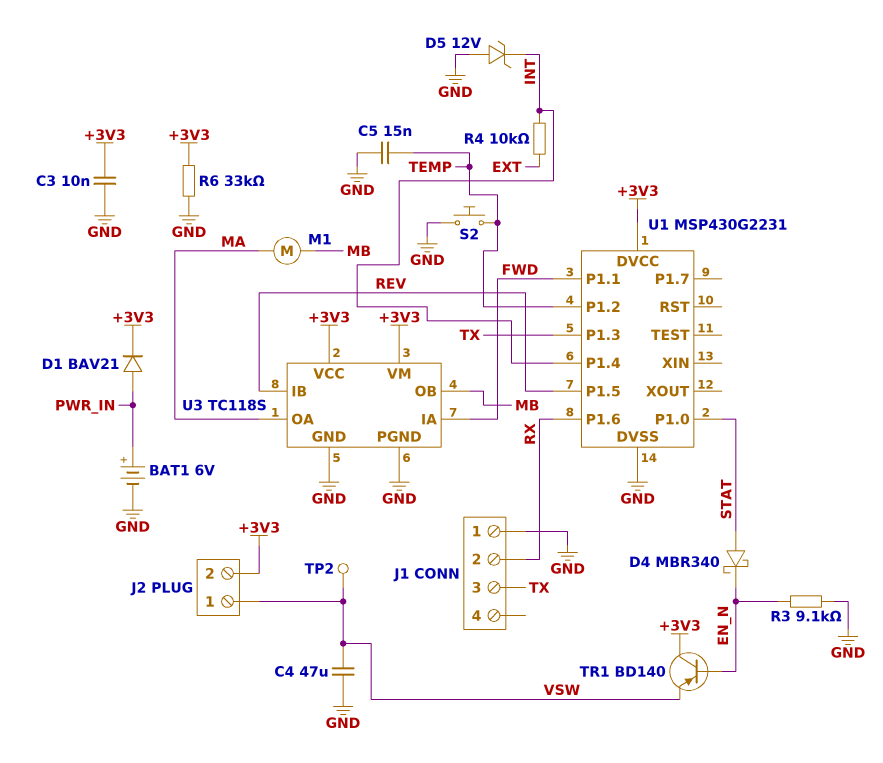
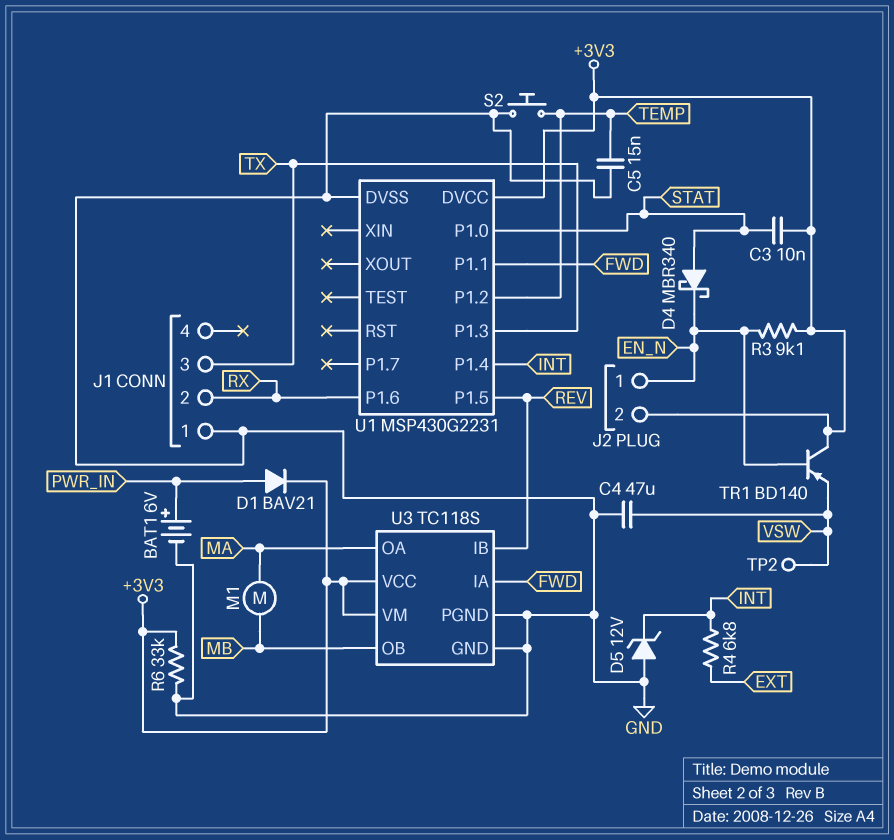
C3: 10nF (+3V3, GND) -> 10nF (+3V3, STAT)
J2 pin 1: VSW -> EN_N
R3: 9.1k (EN_N, GND) -> 9.1k (+3V3, EN_N)
R4: 10k (EXT, INT) -> 6.8k (EXT, INT)

